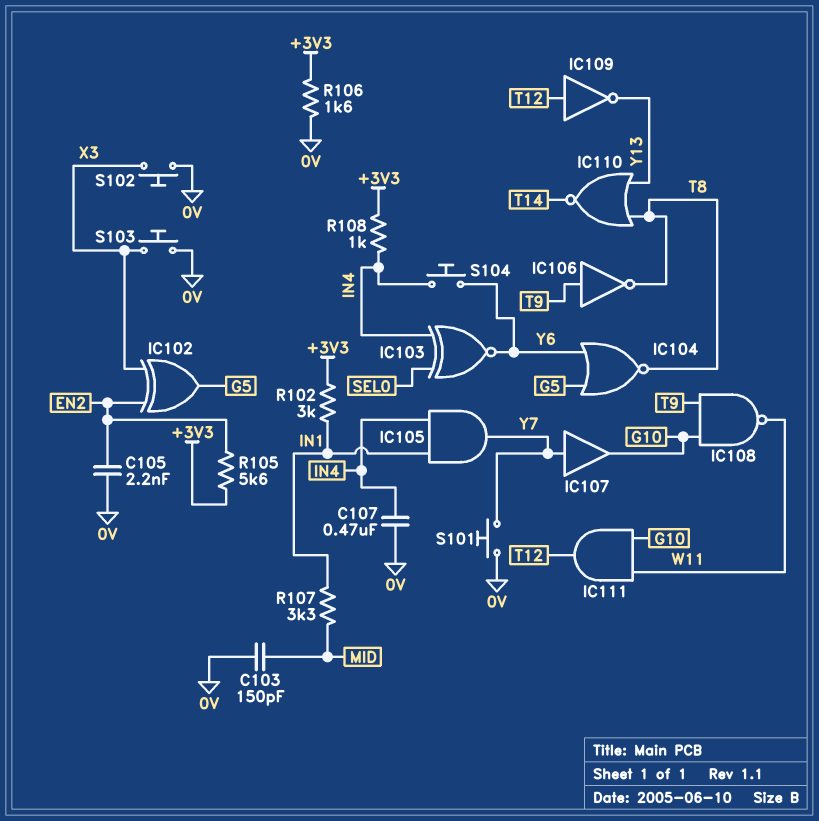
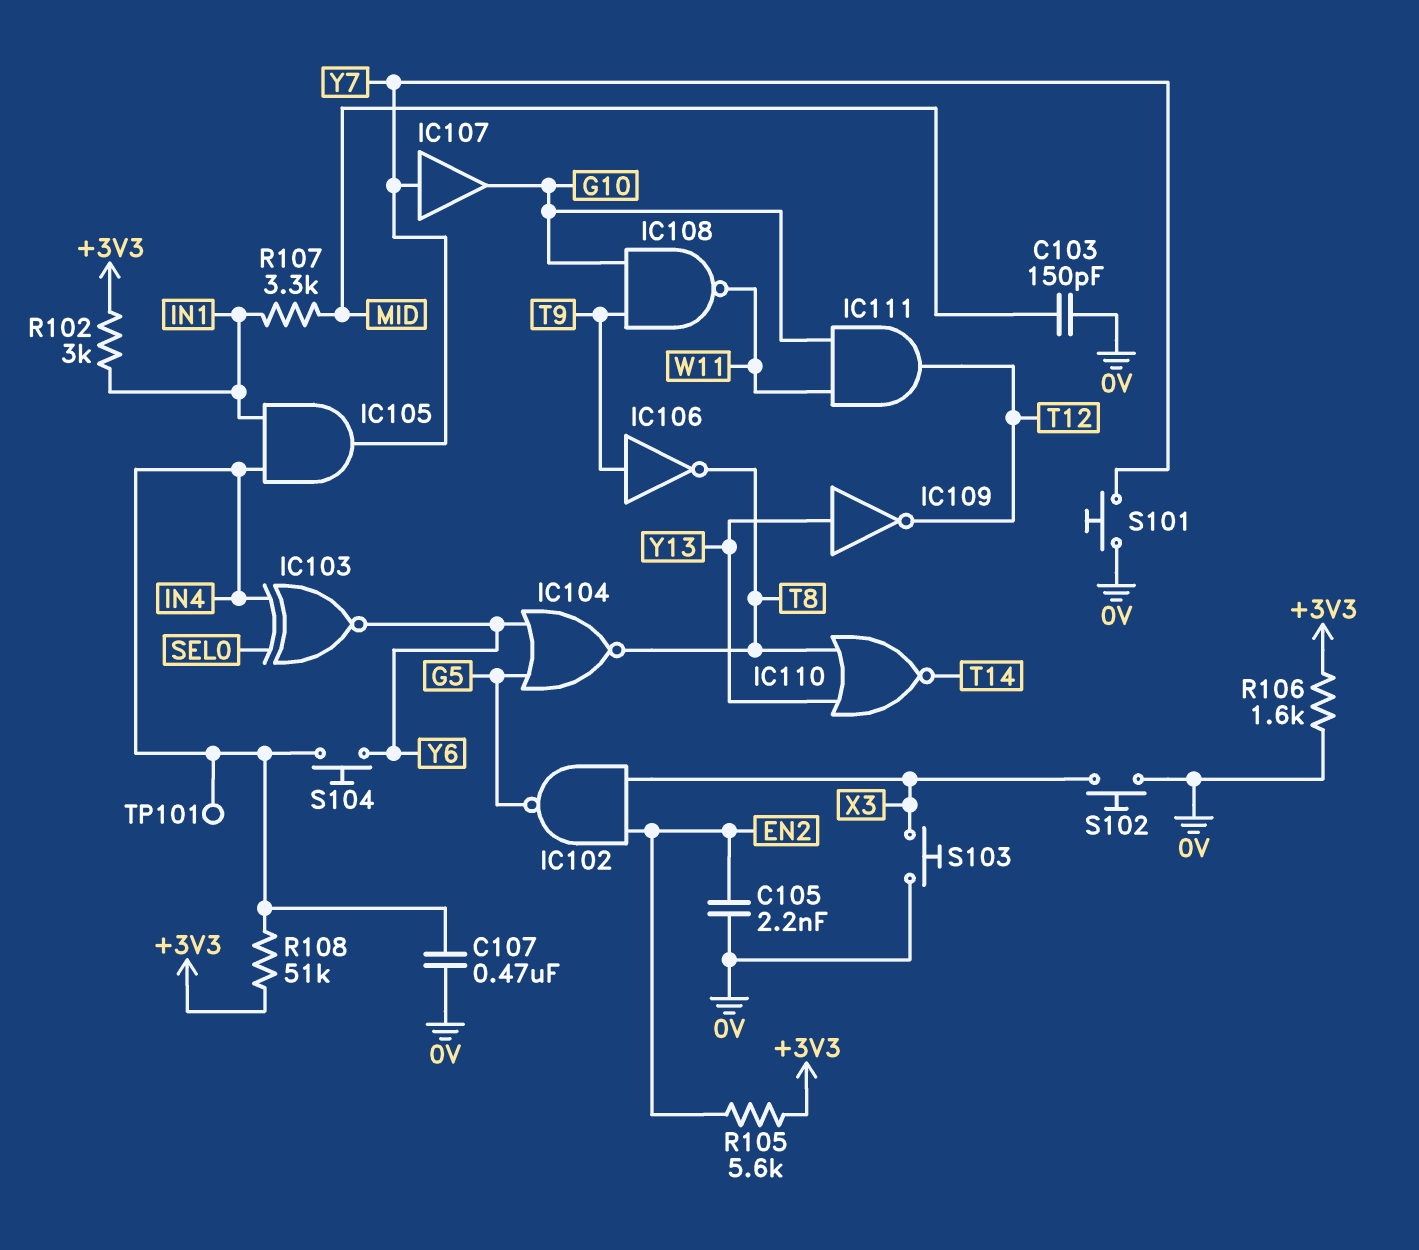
IC102: XOR (in EN2, in X3, out G5) -> NAND (in EN2, in X3, out G5)
IC109: NOT (in T12, out Y13) -> NOT (in Y13, out T12)
R108: 1k (+3V3, IN4) -> 51k (+3V3, IN4)
TP101: none -> test point (IN4)

